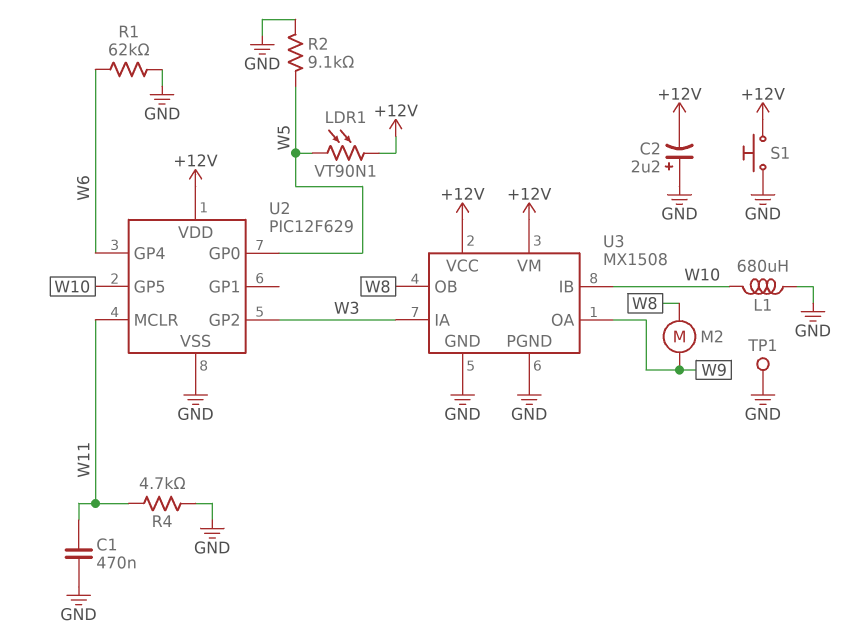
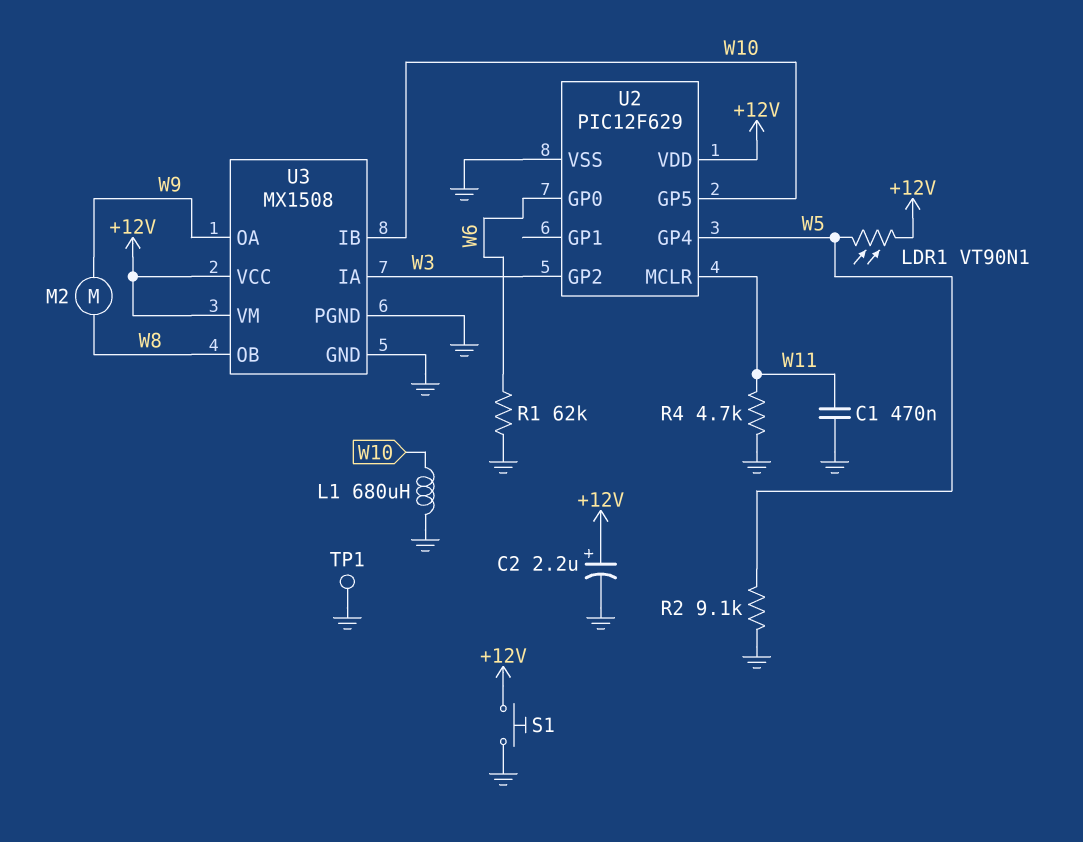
C2: 2.2uF (plus GND, minus +12V) -> 2.2uF (plus +12V, minus GND)
U2 pin GP0: W5 -> W6
U2 pin GP4: W6 -> W5

